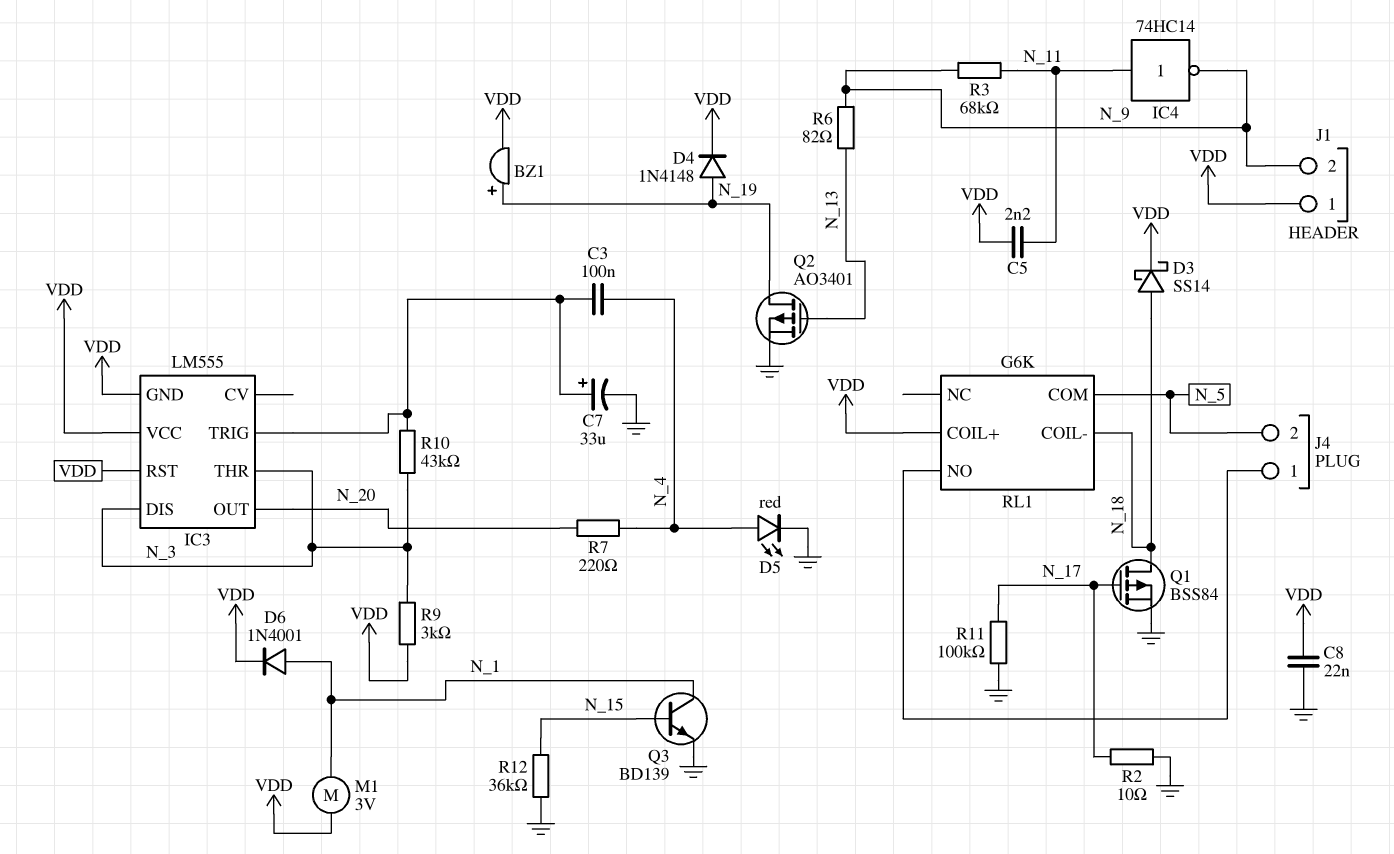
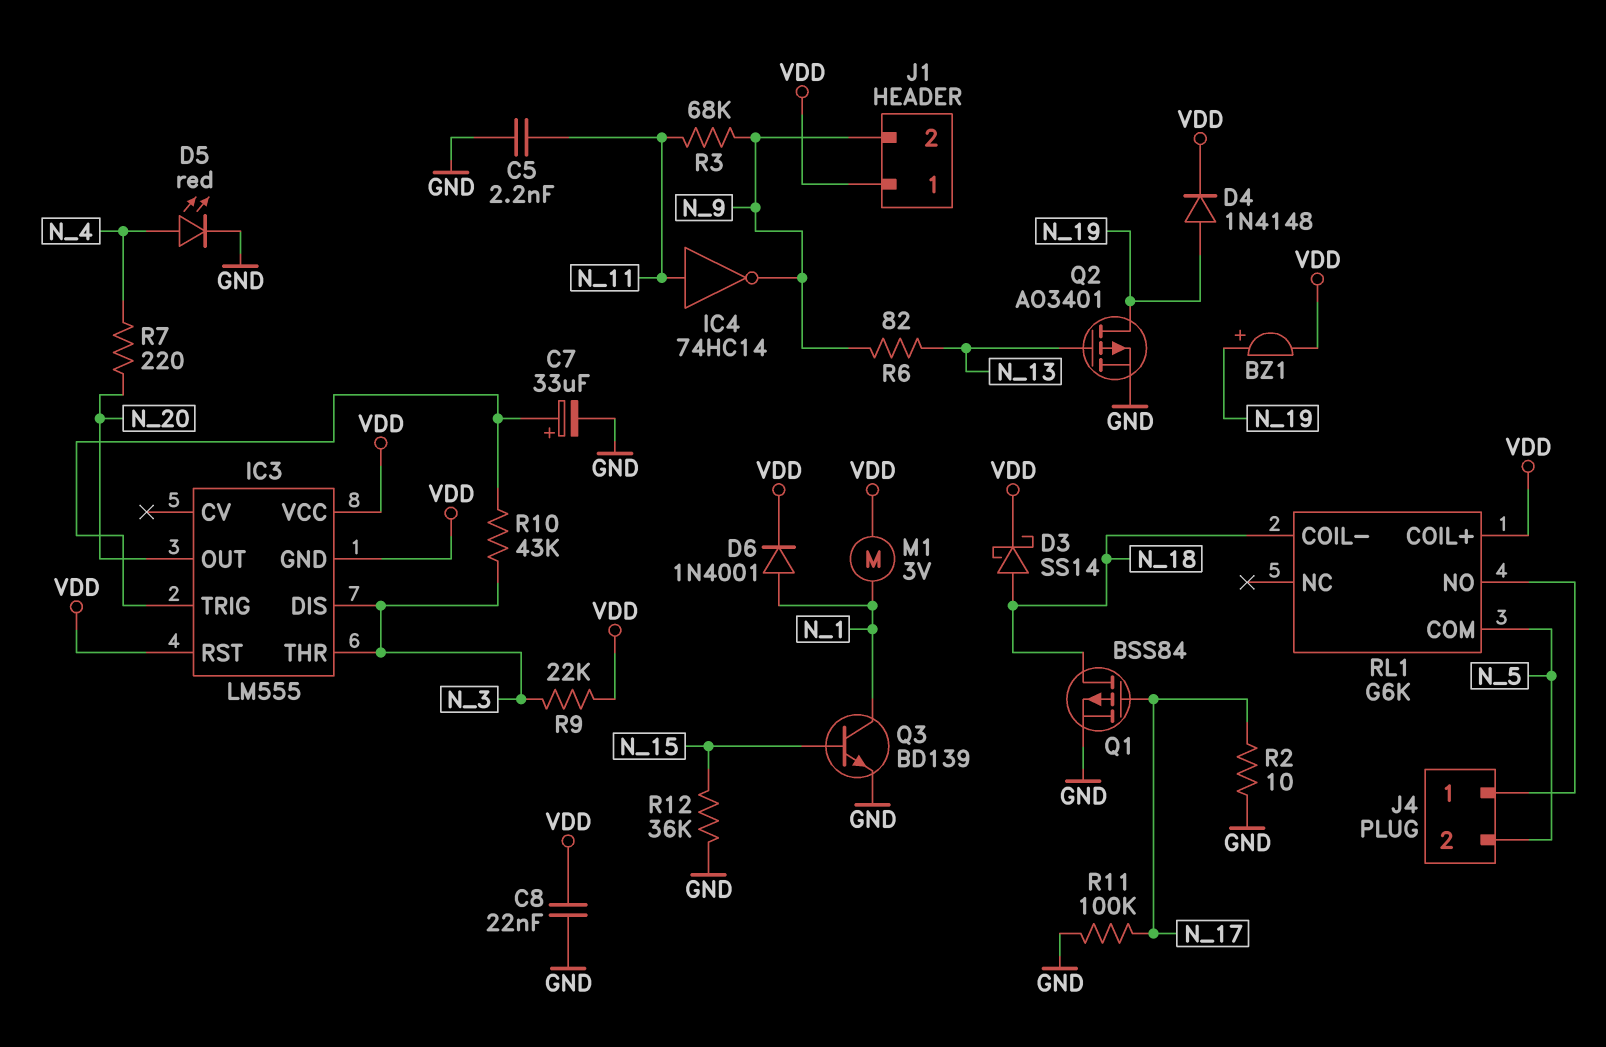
C3: 100nF (IC3/TRIG, N_4) -> none
C5: 2.2nF (N_11, VDD) -> 2.2nF (GND, N_11)
R9: 3k (N_3, VDD) -> 22k (N_3, VDD)

